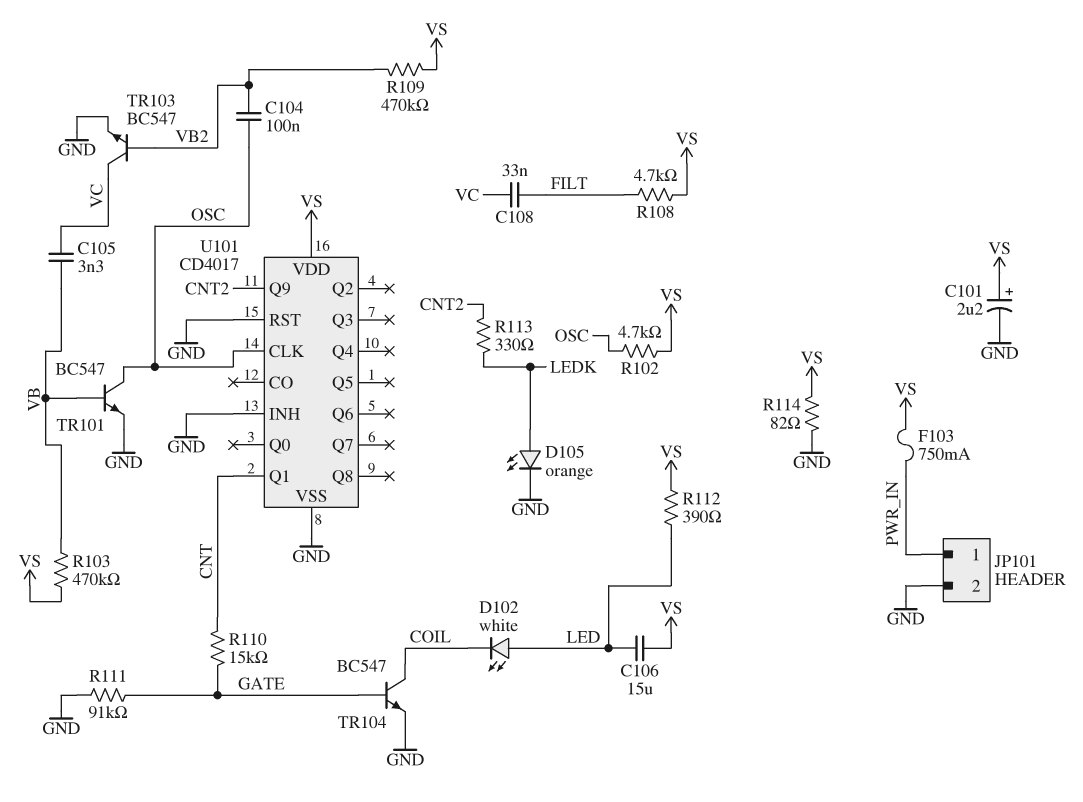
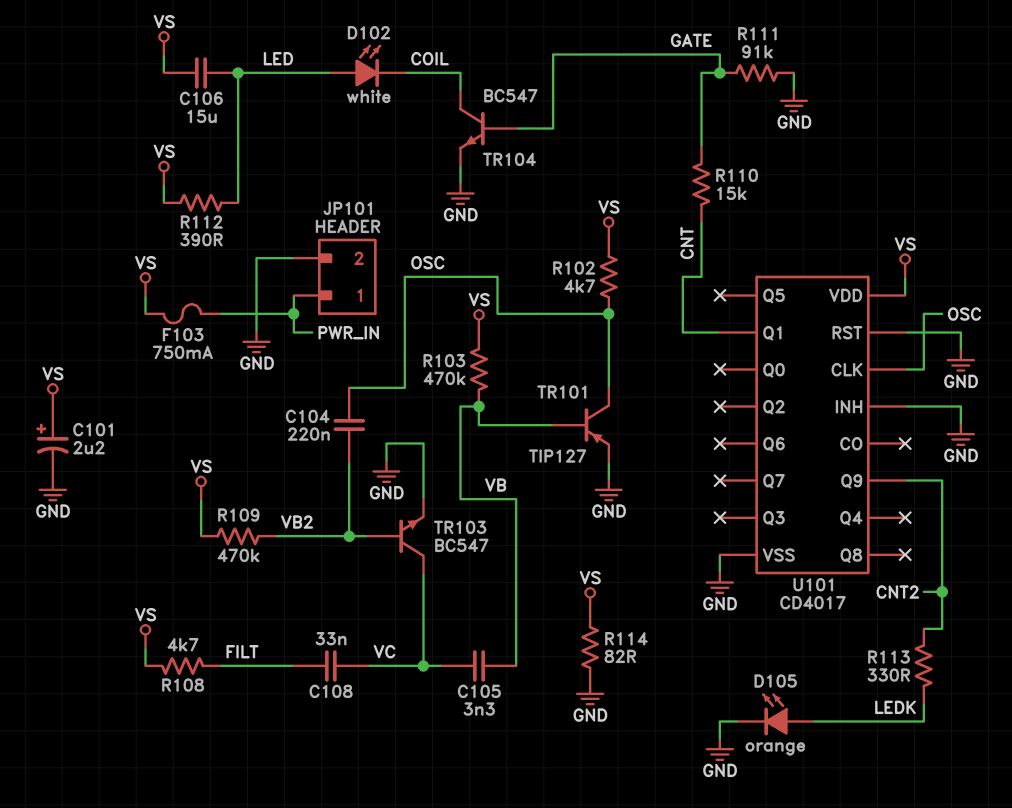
C104: 100nF (OSC, VB2) -> 220nF (OSC, VB2)
TR101: NPN BC547 (B VB, C OSC, E GND) -> PNP TIP127 (B VB, C OSC, E GND)

